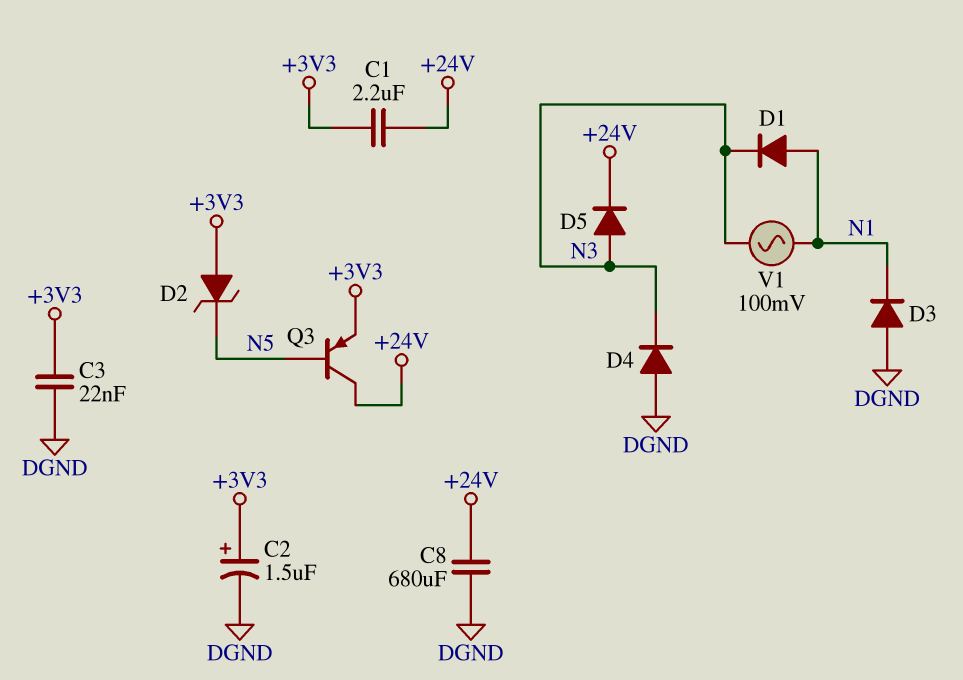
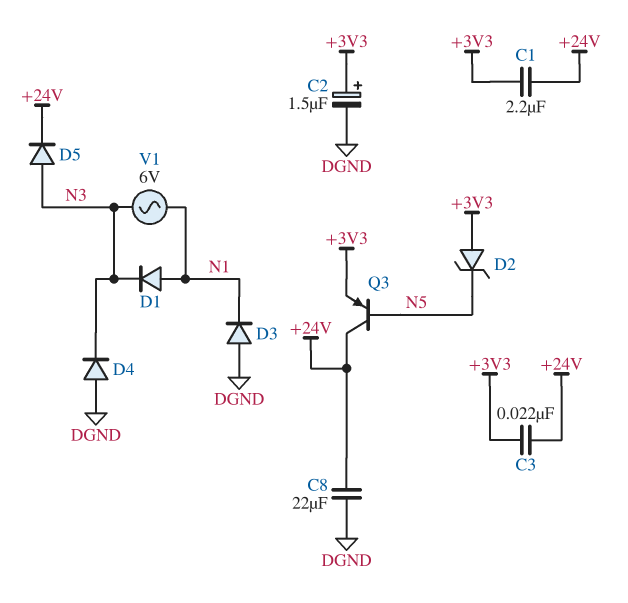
C3: 22nF (+3V3, DGND) -> 22nF (+3V3, +24V)
C8: 680uF (+24V, DGND) -> 22uF (+24V, DGND)
V1: AC 100mV (N1, N3) -> AC 6V (N1, N3)

